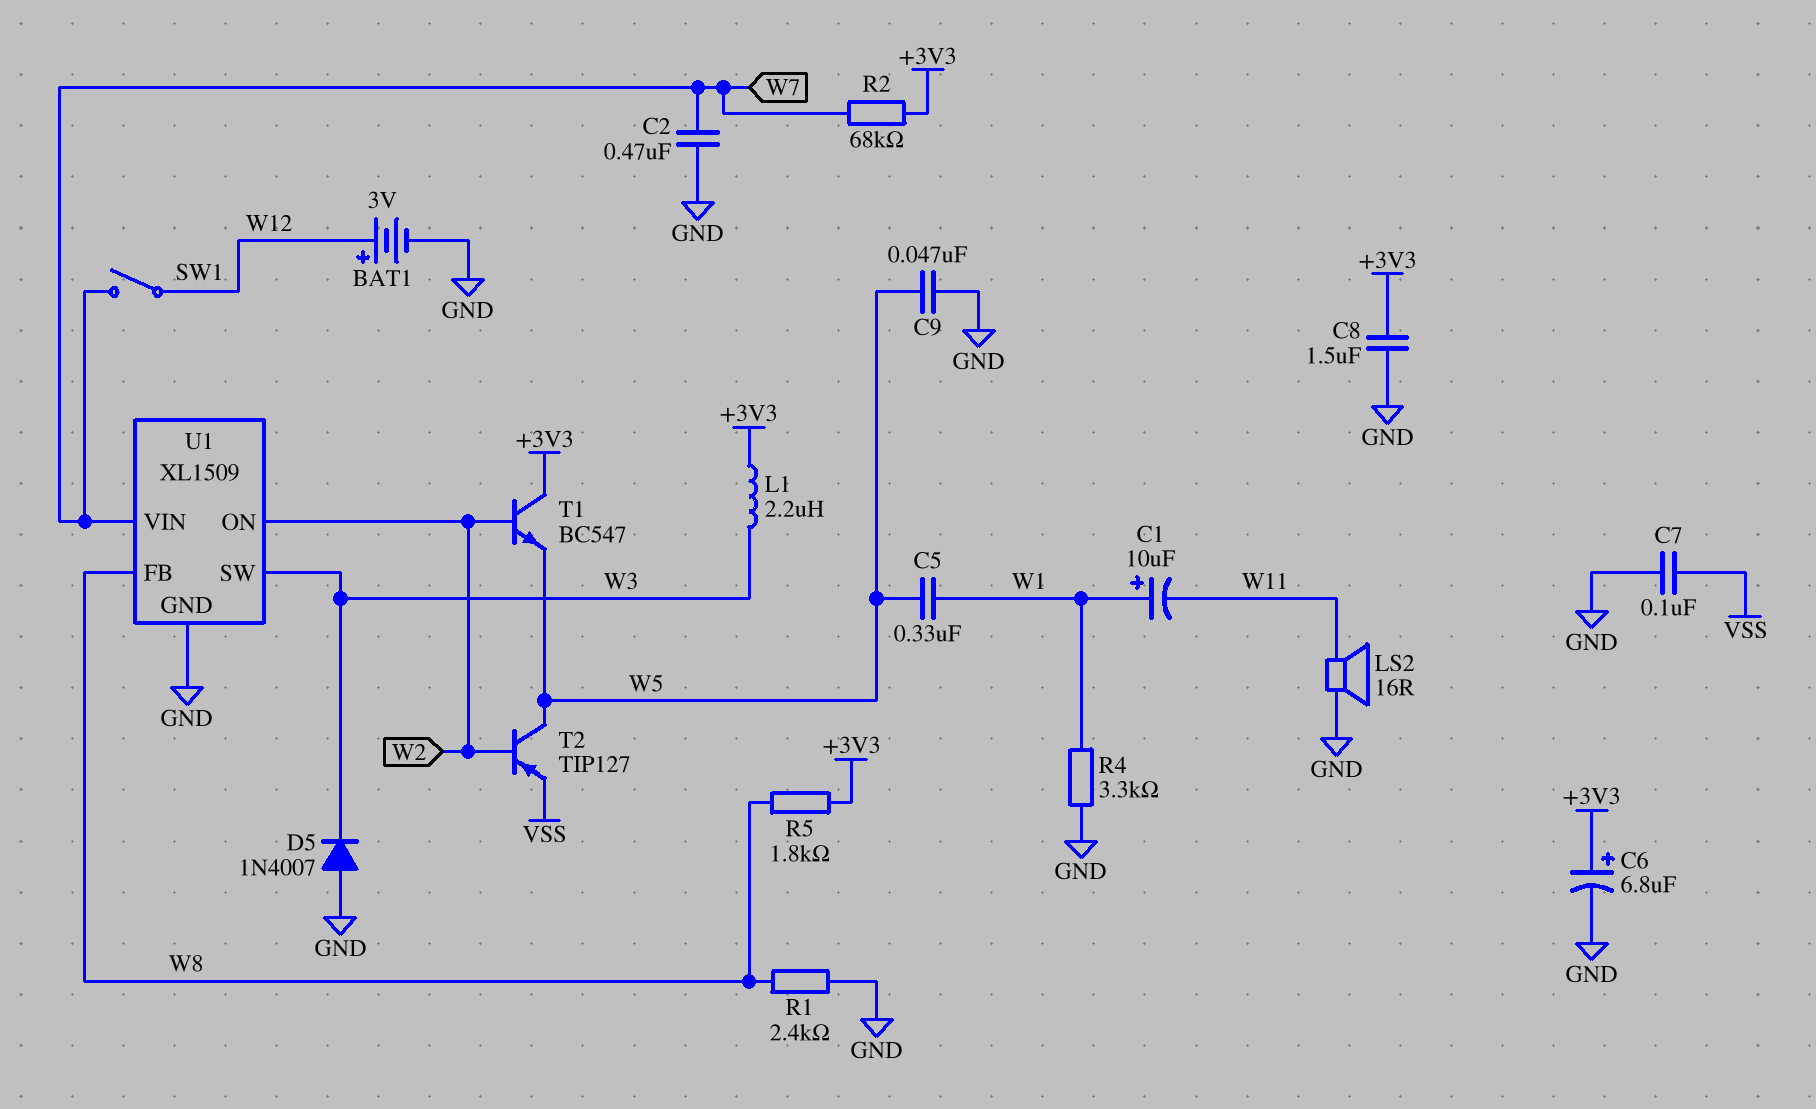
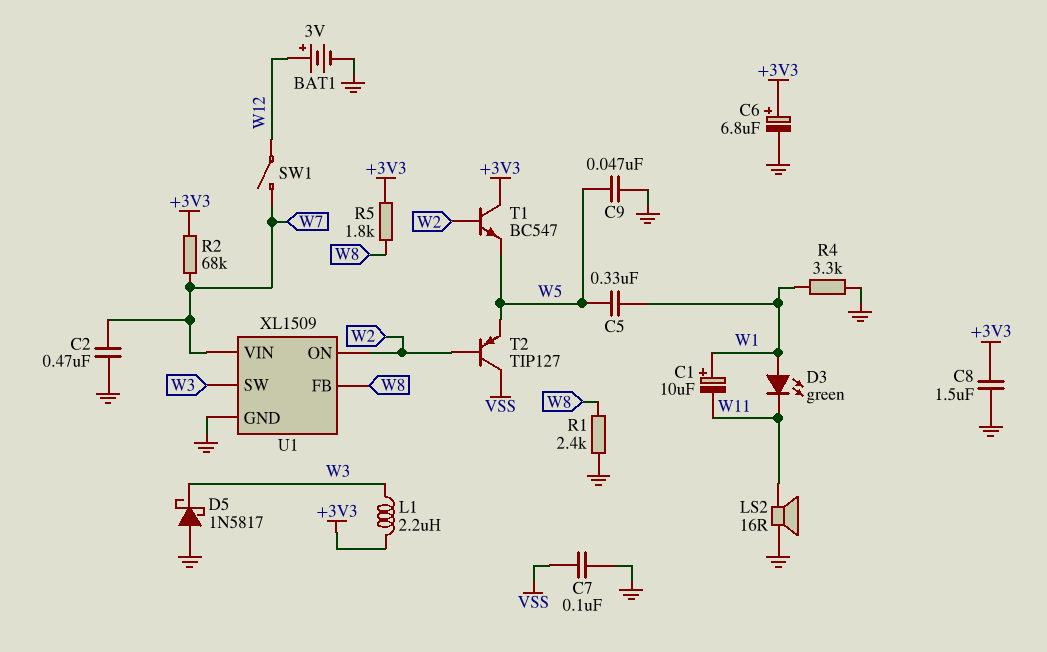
D3: none -> LED green (A W1, K W11)
D5: diode 1N4007 (A GND, K W3) -> schottky 1N5817 (A GND, K W3)
T2: PNP TIP127 (B W2, C W5, E VSS) -> PNP TIP127 (B W2, C VSS, E W5)

